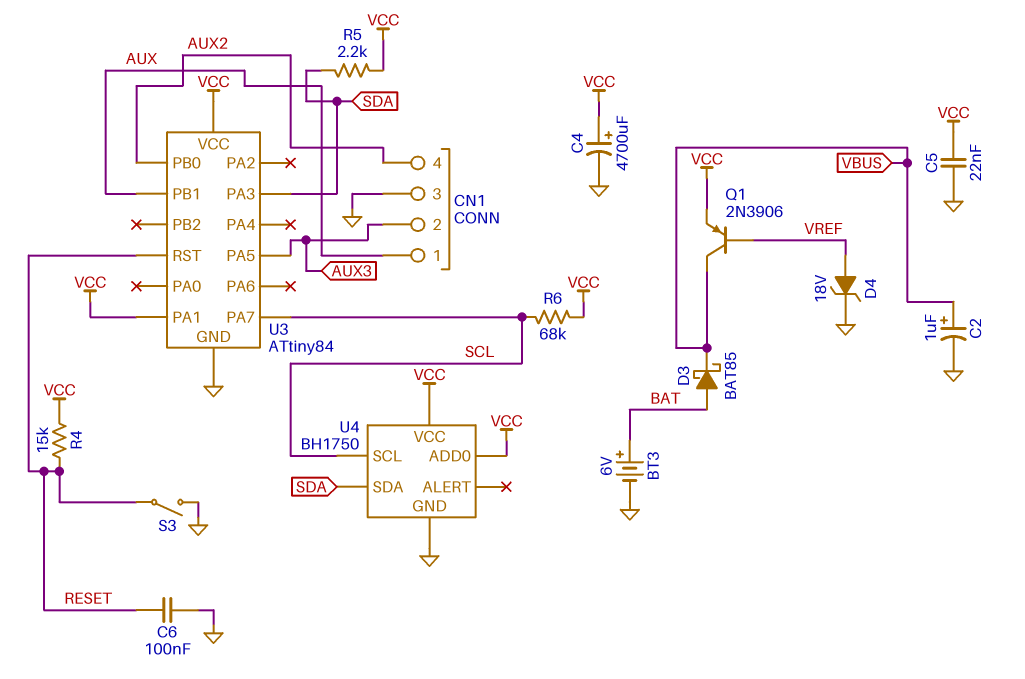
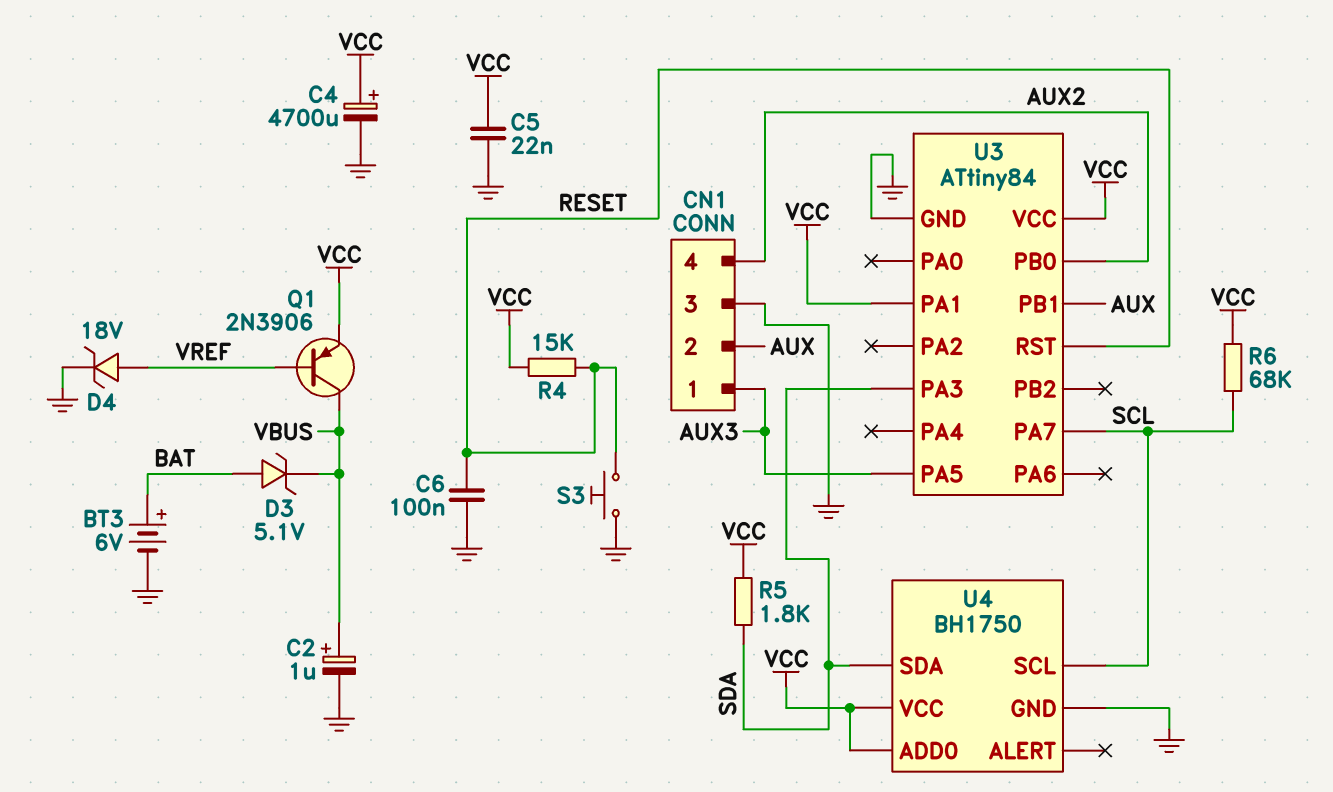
CN1 pin 1: AUX -> AUX3
CN1 pin 2: AUX3 -> AUX
D3: schottky BAT85 (A BAT, K VBUS) -> zener 5.1V (A BAT, K VBUS)
R5: 2.2k (SDA, VCC) -> 1.8k (SDA, VCC)
S3: switch (GND, RESET) -> button (GND, RESET)

